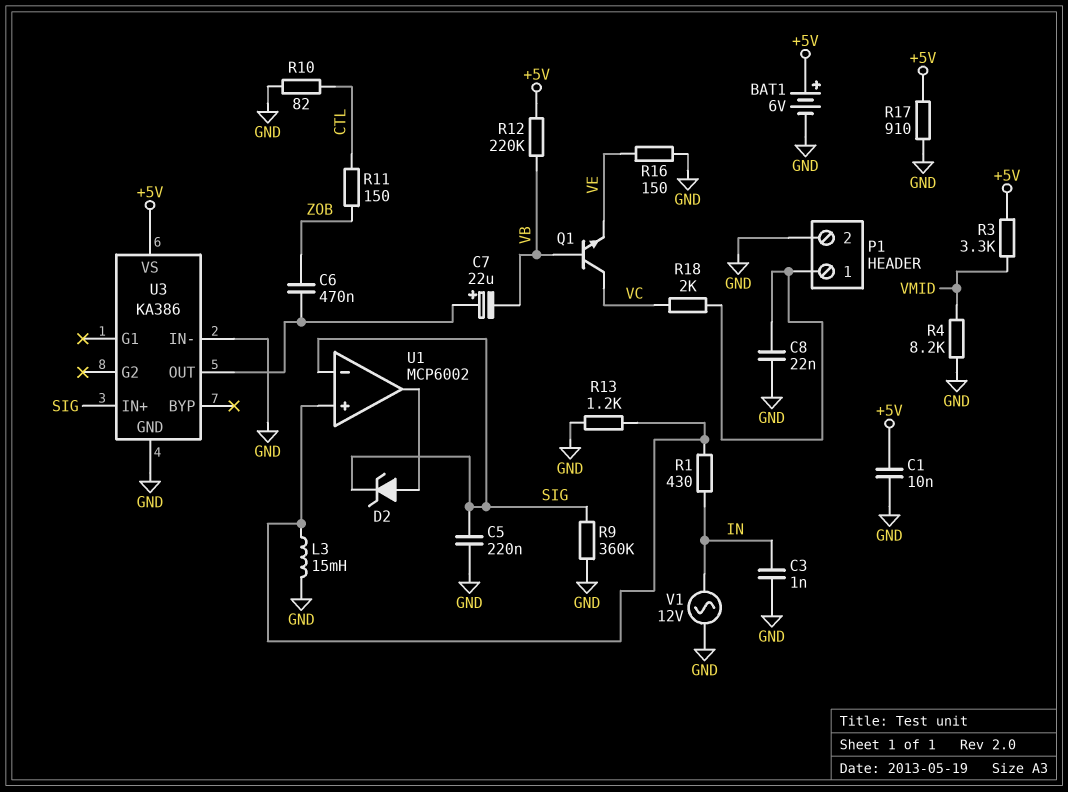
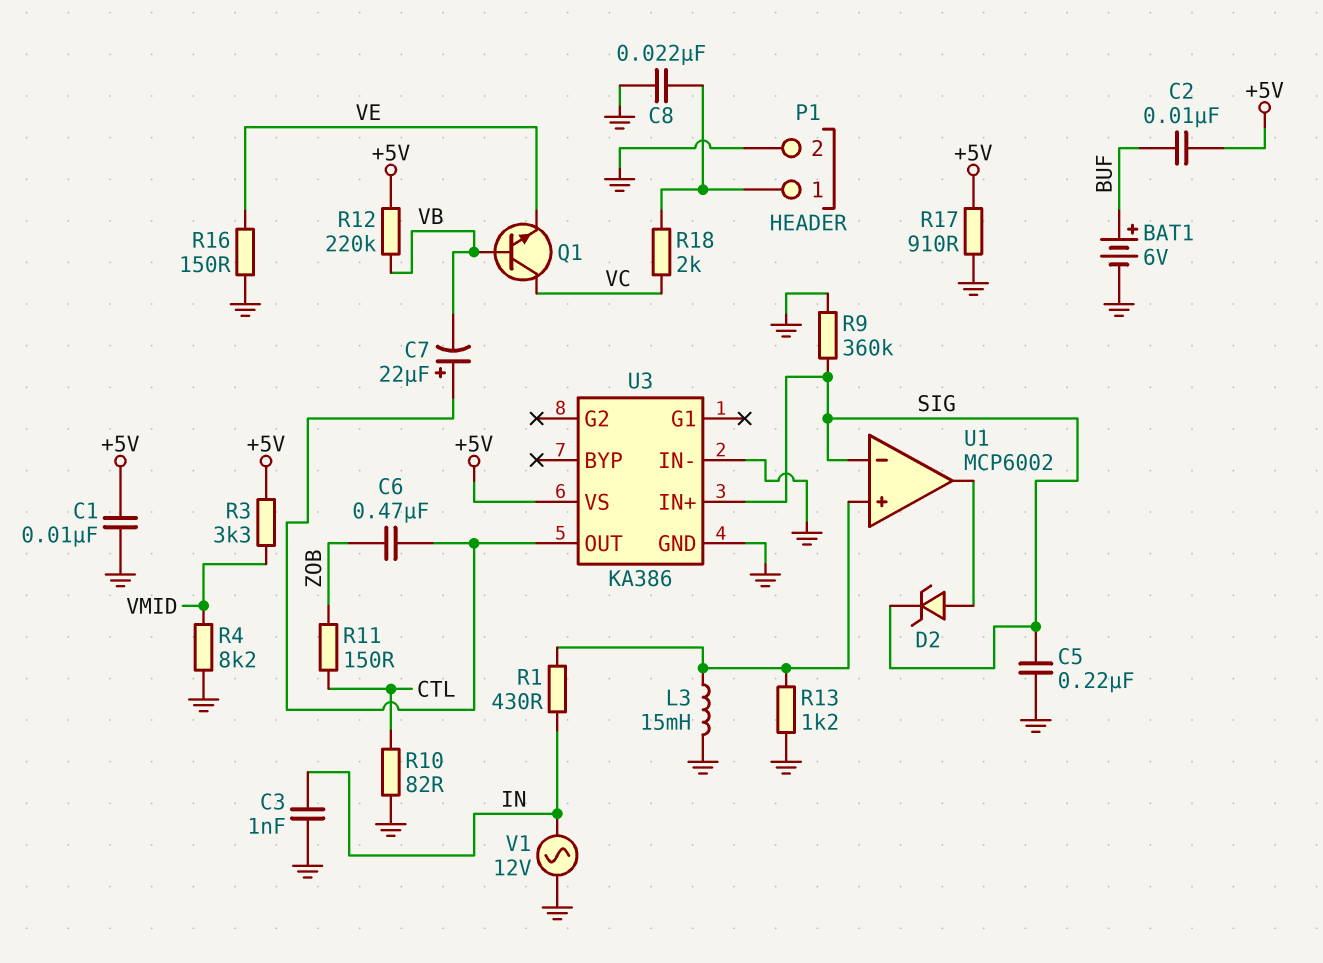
BAT1: 6V (plus +5V, minus GND) -> 6V (plus BUF, minus GND)
C2: none -> 10nF (+5V, BUF)

